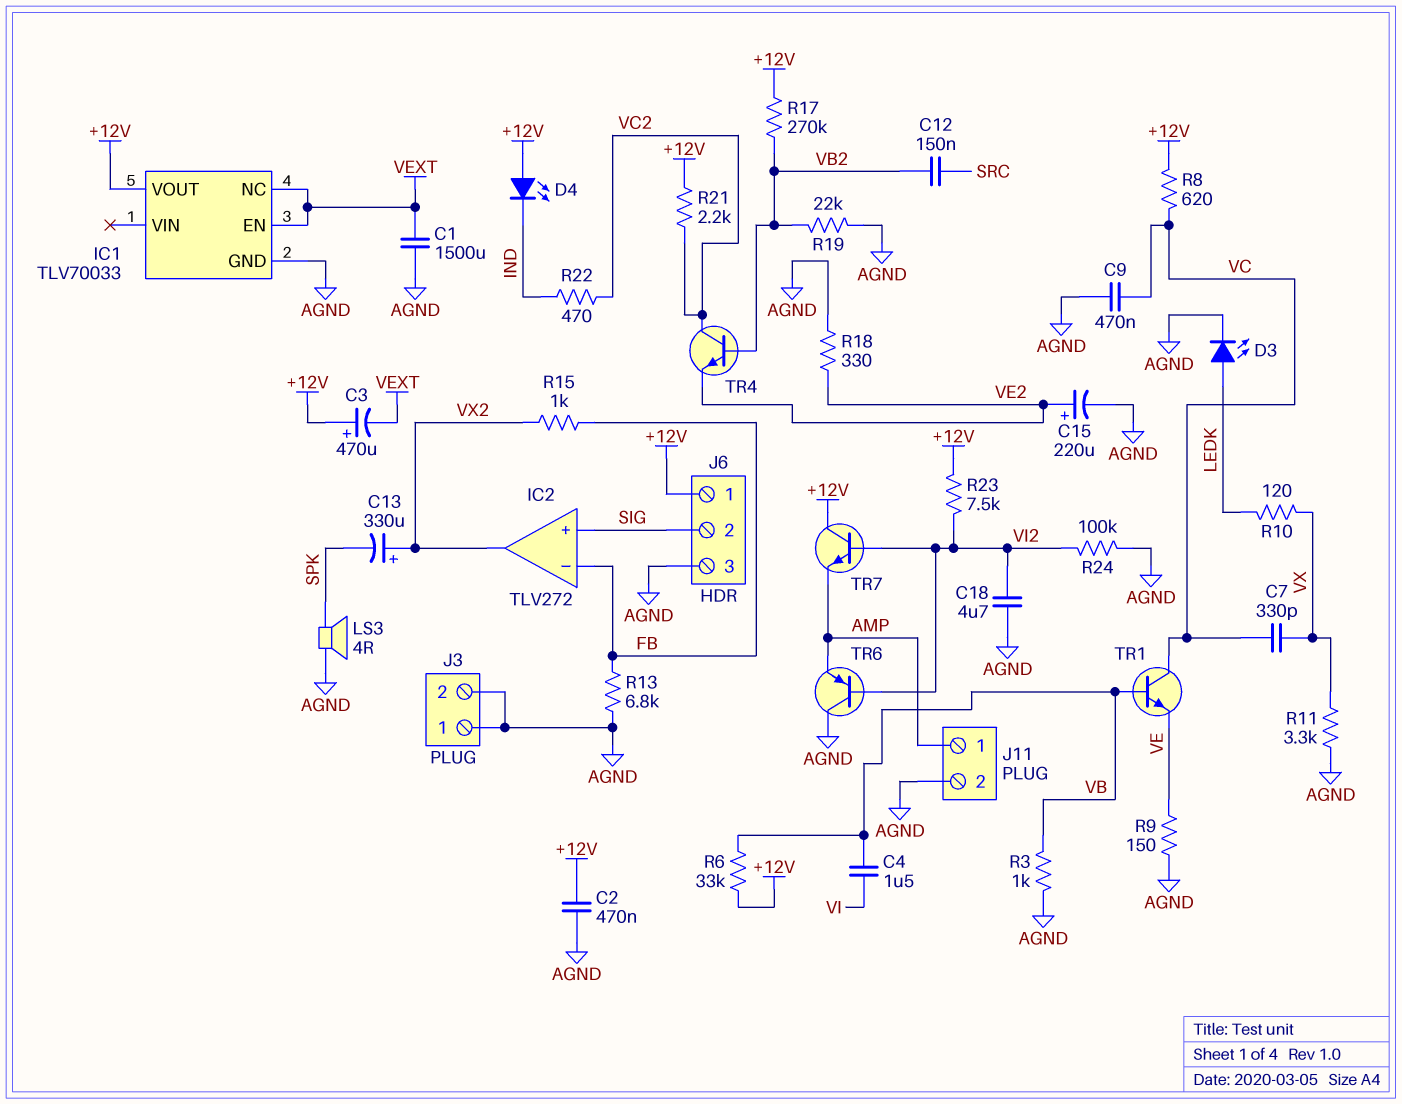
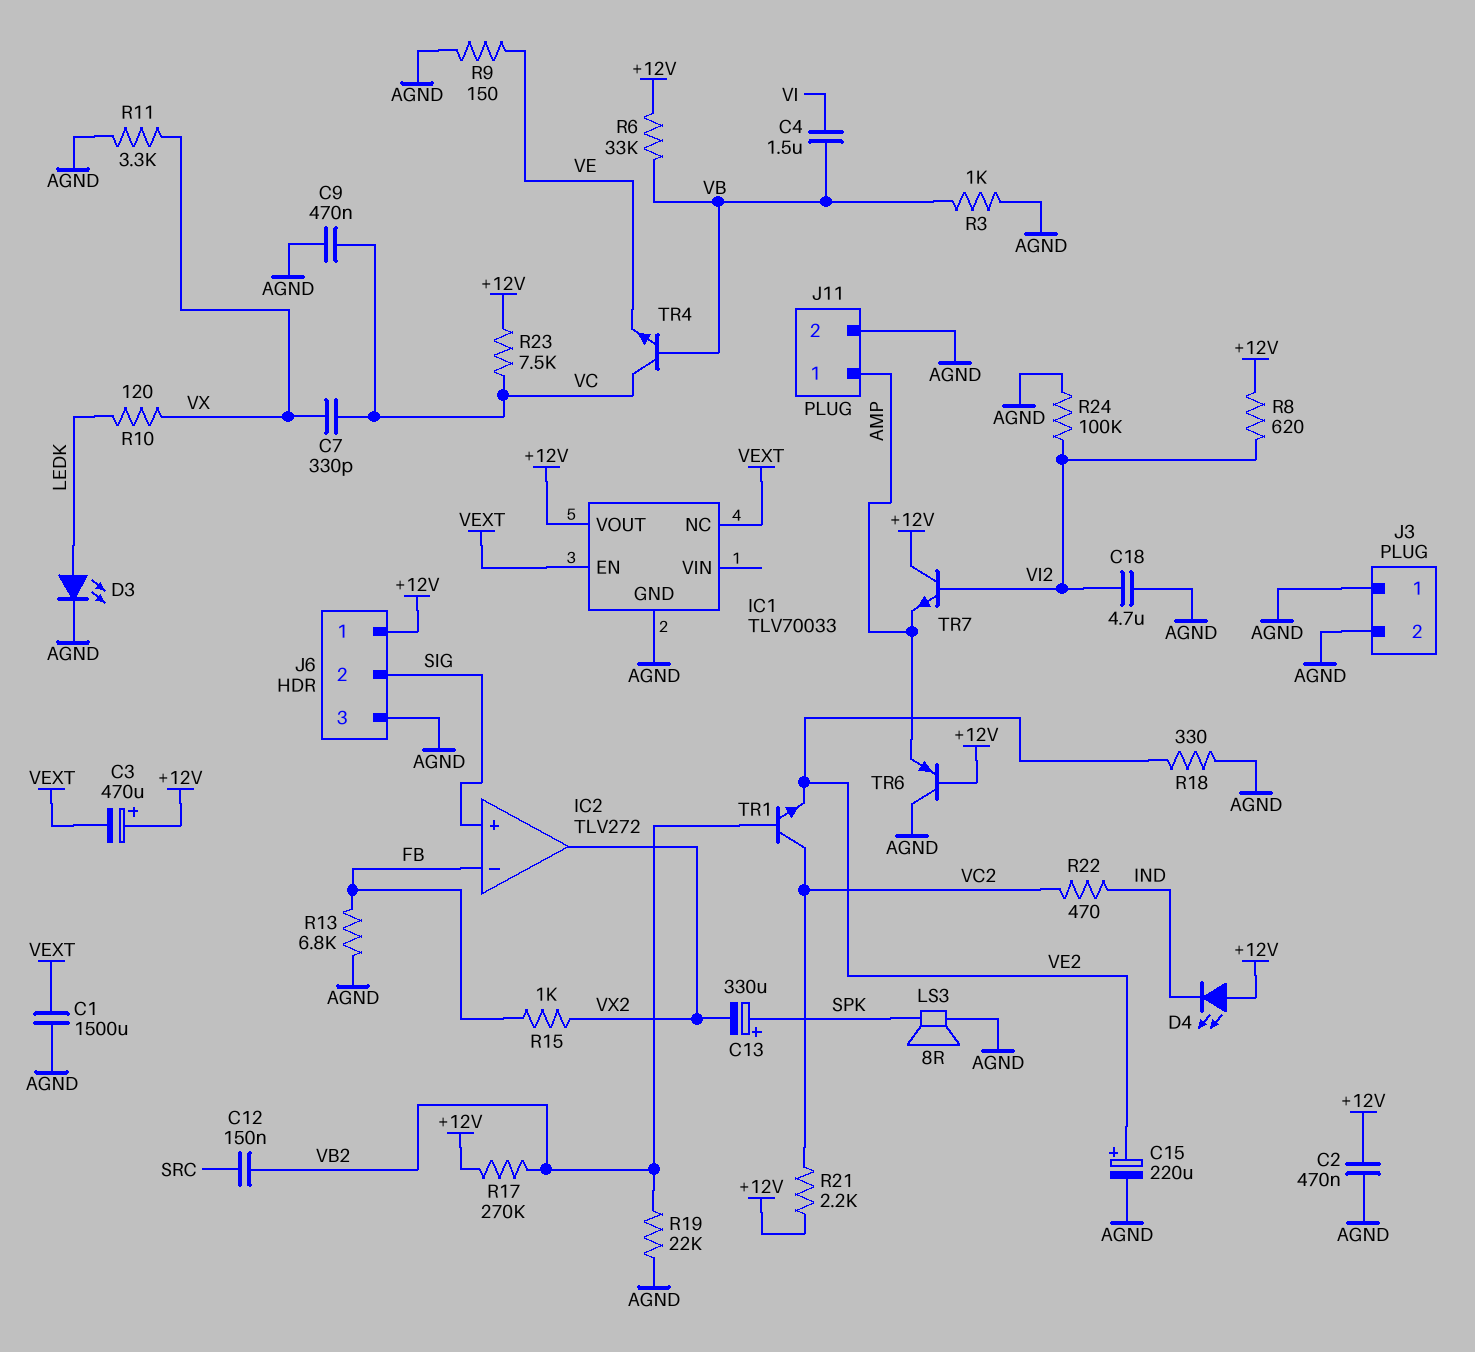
C13: 330uF (plus VX2, minus SPK) -> 330uF (plus SPK, minus VX2)
LS3: speaker 4R (AGND, SPK) -> speaker 8R (AGND, SPK)
R8: 620 (+12V, VC) -> 620 (+12V, VI2)
R23: 7.5k (+12V, VI2) -> 7.5k (+12V, VC)
TR1: NPN (B VB, C VC, E VE) -> NPN (B VB2, C VC2, E VE2)
TR4: NPN (B VB2, C VC2, E VE2) -> NPN (B VB, C VC, E VE)
TR6: PNP (B VI2, C AGND, E AMP) -> PNP (B +12V, C AGND, E AMP)

